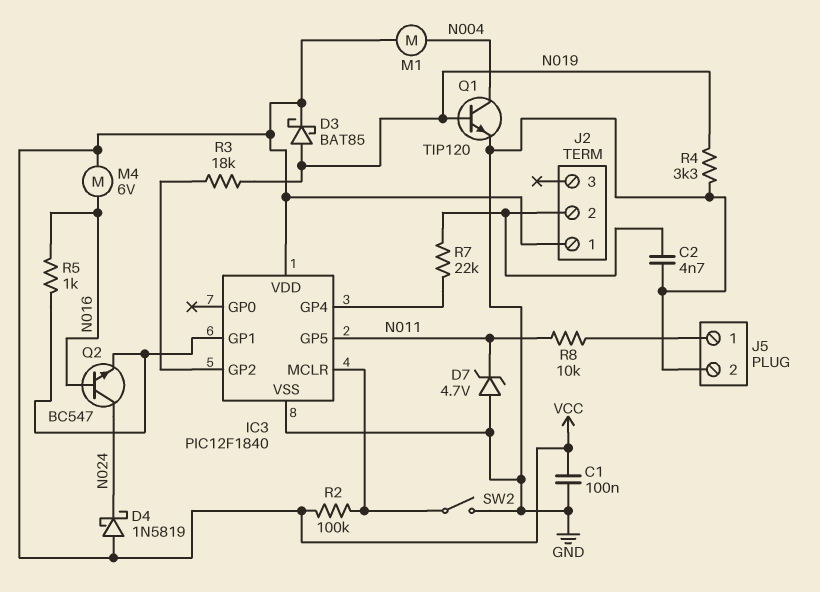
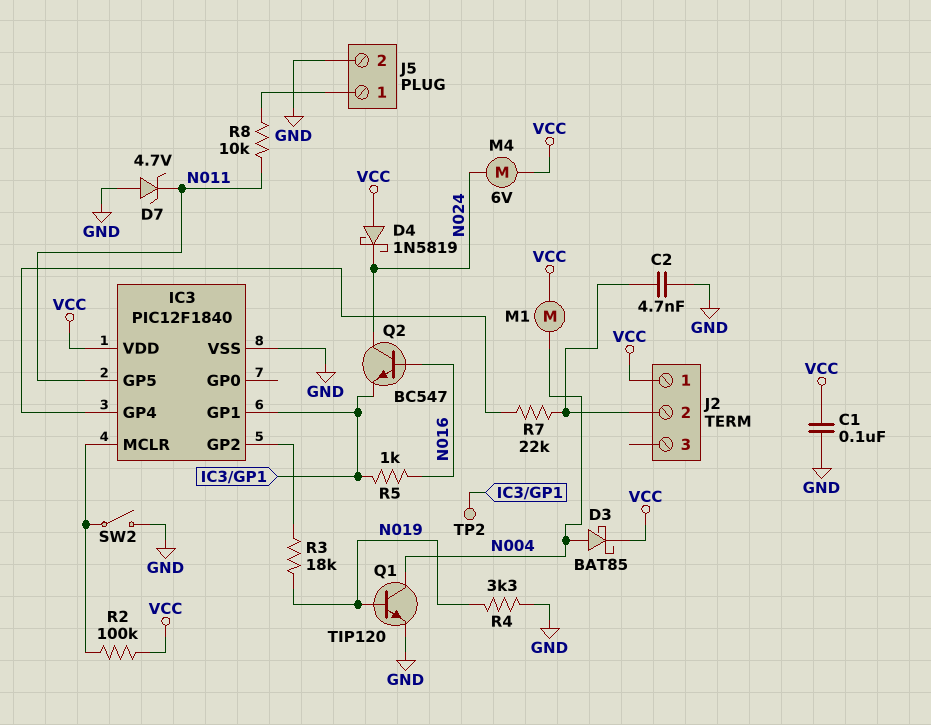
D3: schottky BAT85 (A N019, K VCC) -> schottky BAT85 (A N004, K VCC)
M4: motor 6V (N016, VCC) -> motor 6V (N024, VCC)
TP2: none -> test point (IC3/GP1)

